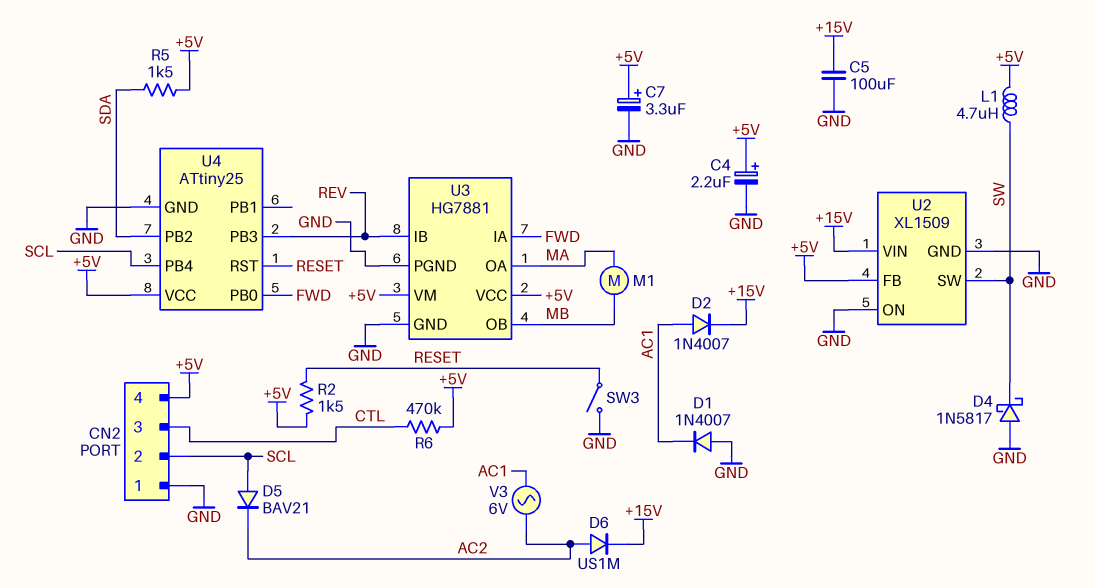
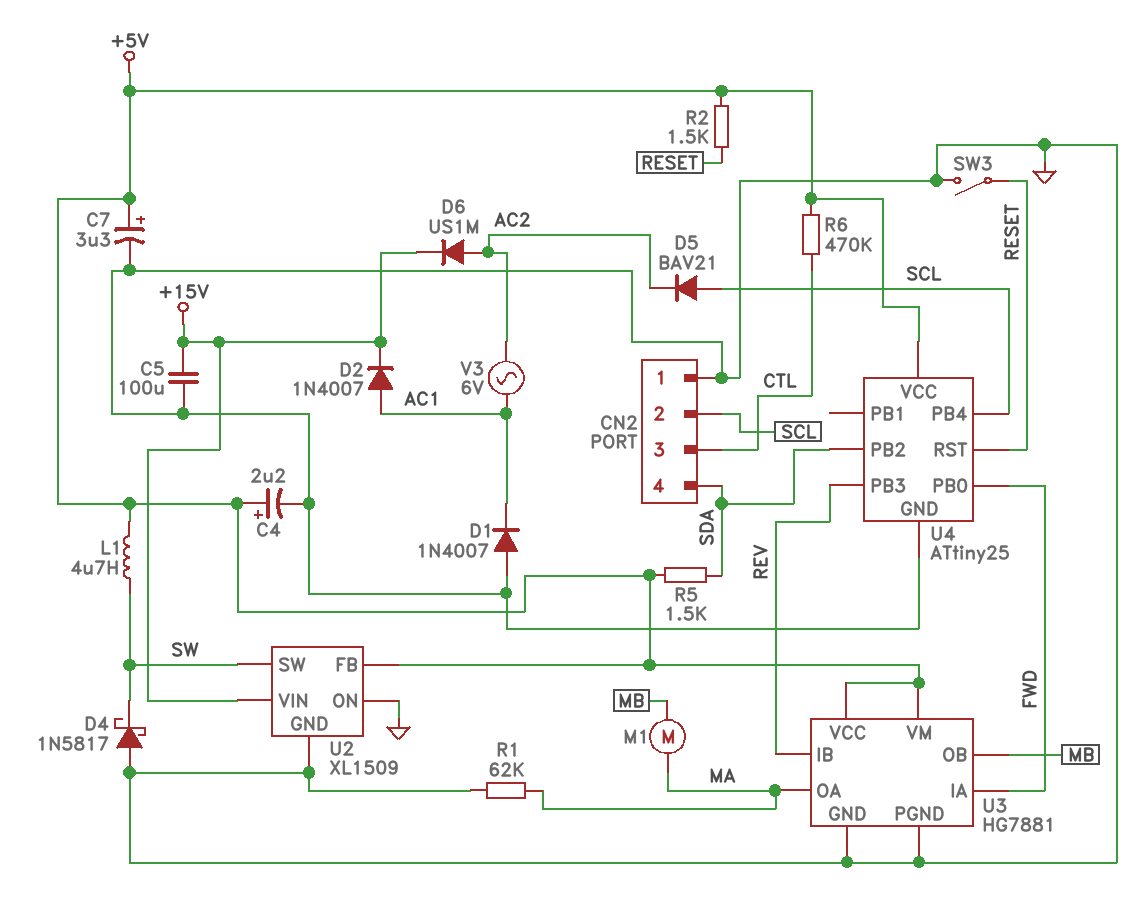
CN2 pin 4: +5V -> SDA
R1: none -> 62k (GND, MA)

